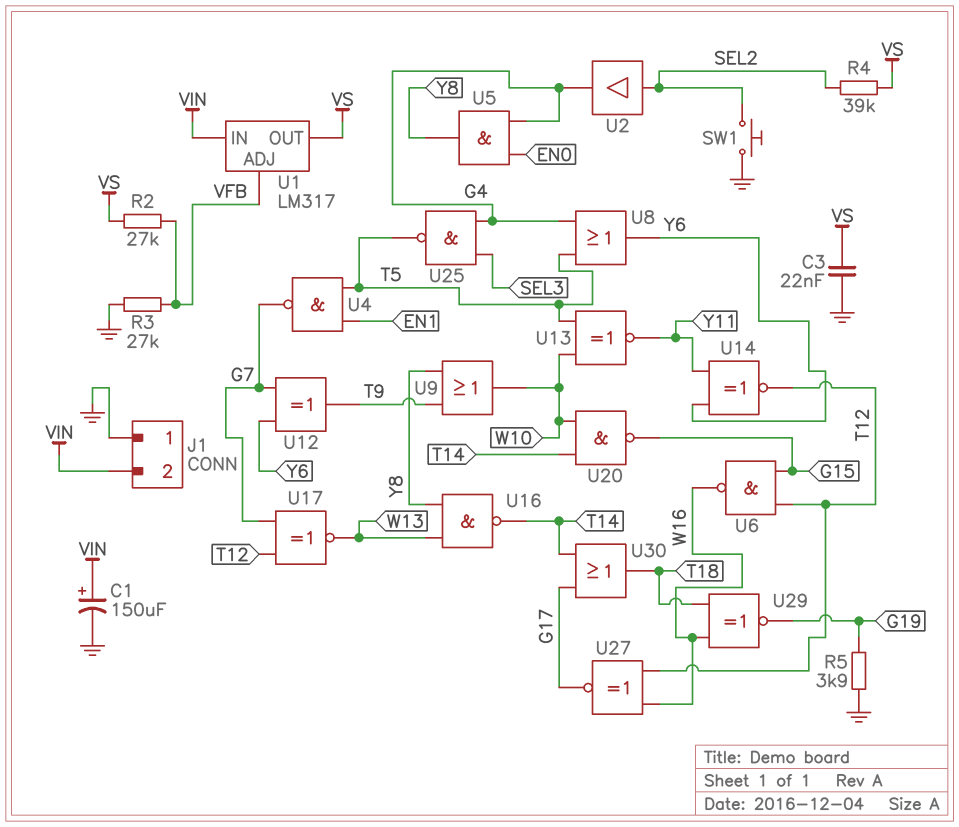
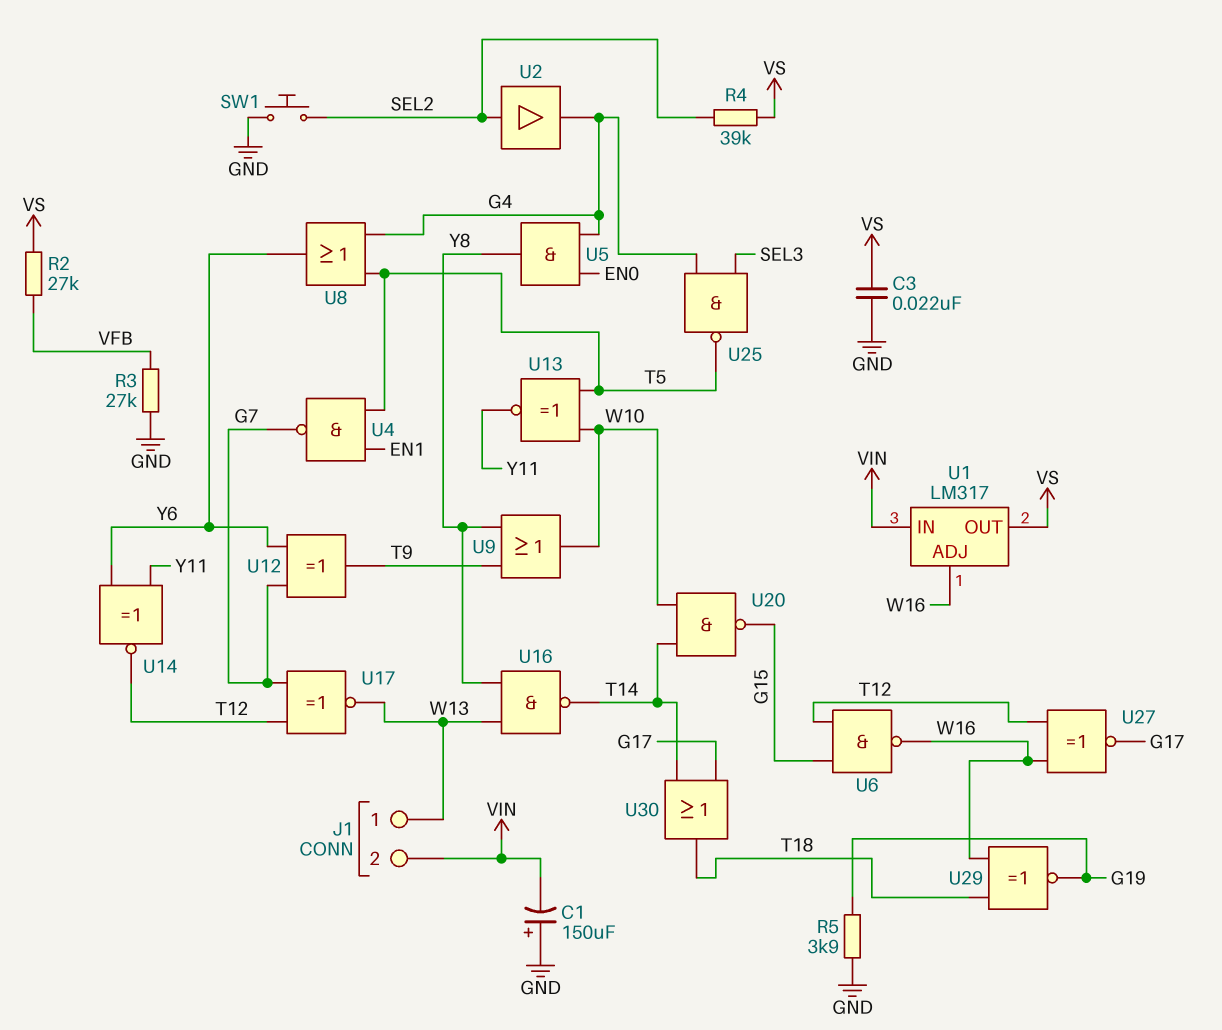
C1: 150uF (plus VIN, minus GND) -> 150uF (plus GND, minus VIN)
J1 pin 1: GND -> W13
U1 pin ADJ: VFB -> W16

